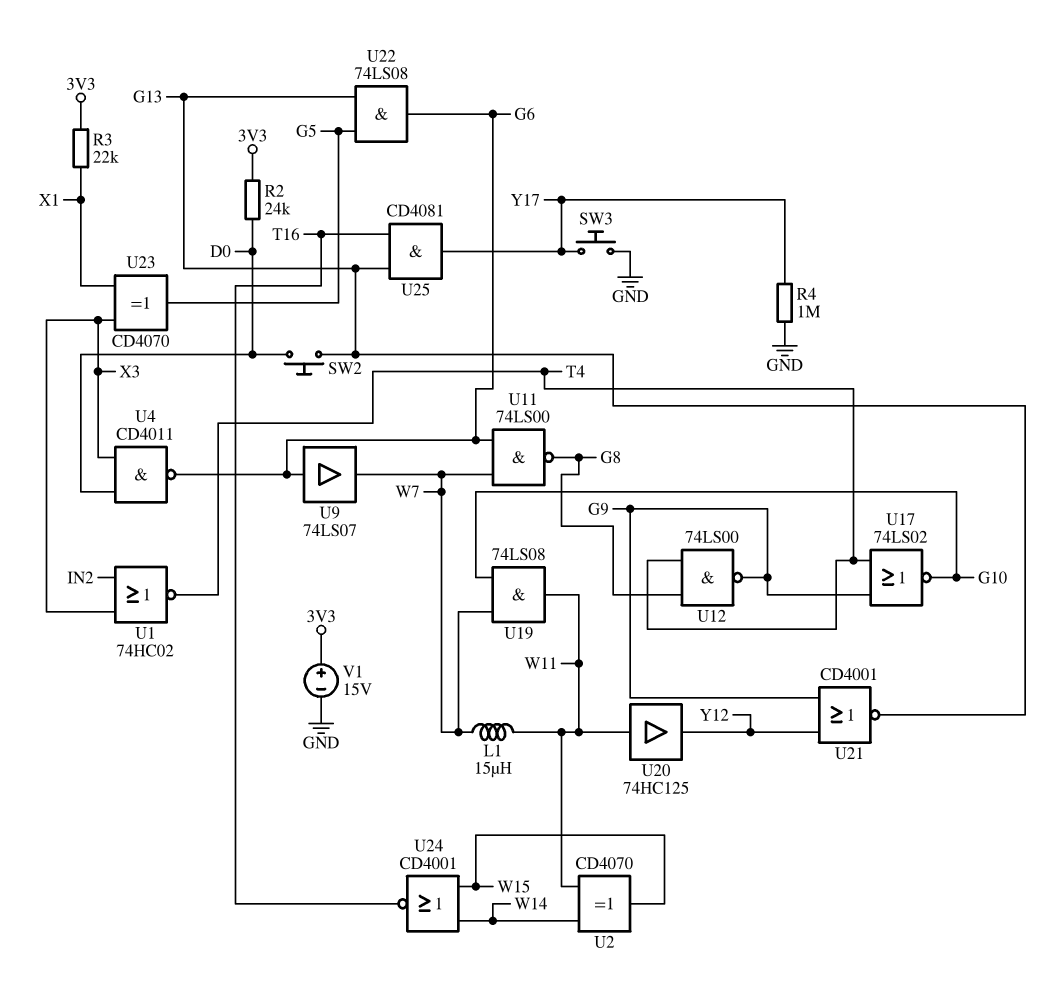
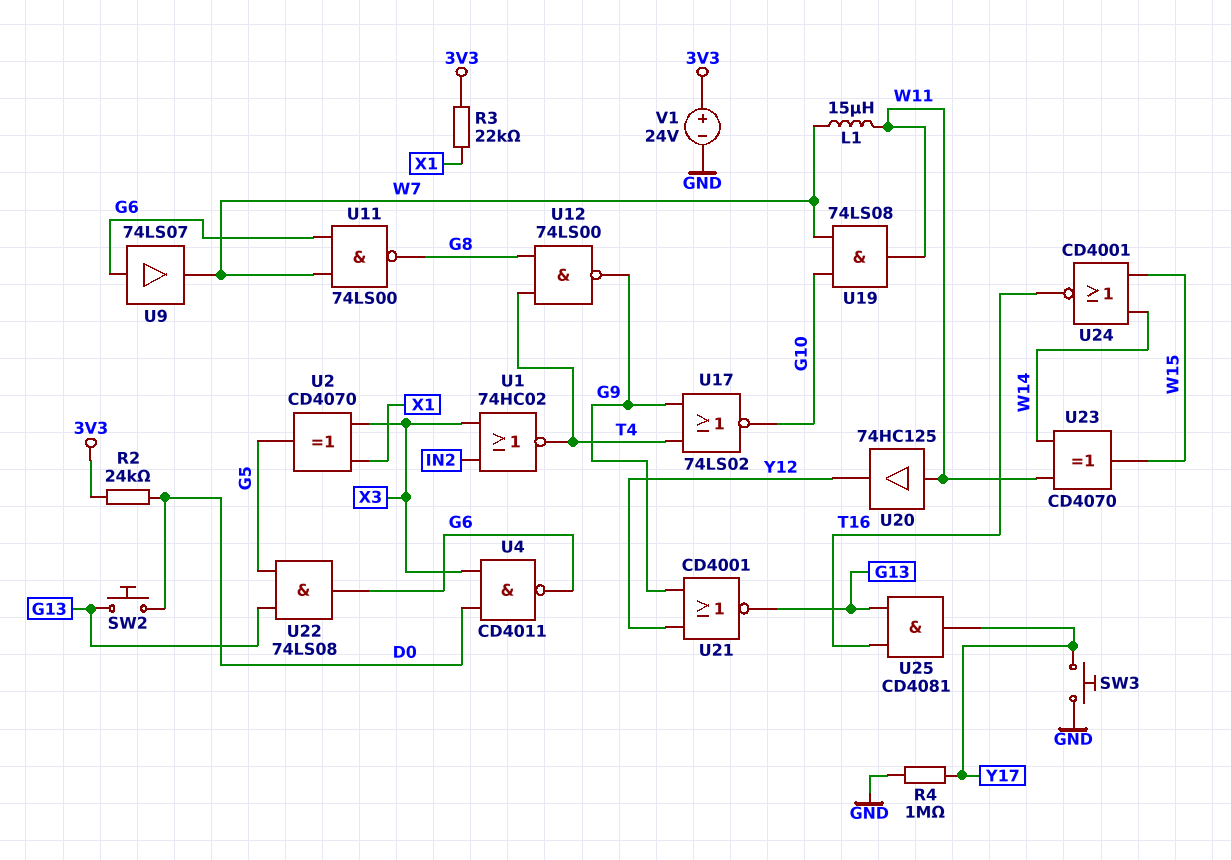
U2: XOR CD4070 (in W11, in W14, out W15) -> XOR CD4070 (in X1, in X3, out G5)
U23: XOR CD4070 (in X1, in X3, out G5) -> XOR CD4070 (in W11, in W14, out W15)
V1: 15V (plus 3V3, minus GND) -> 24V (plus 3V3, minus GND)

